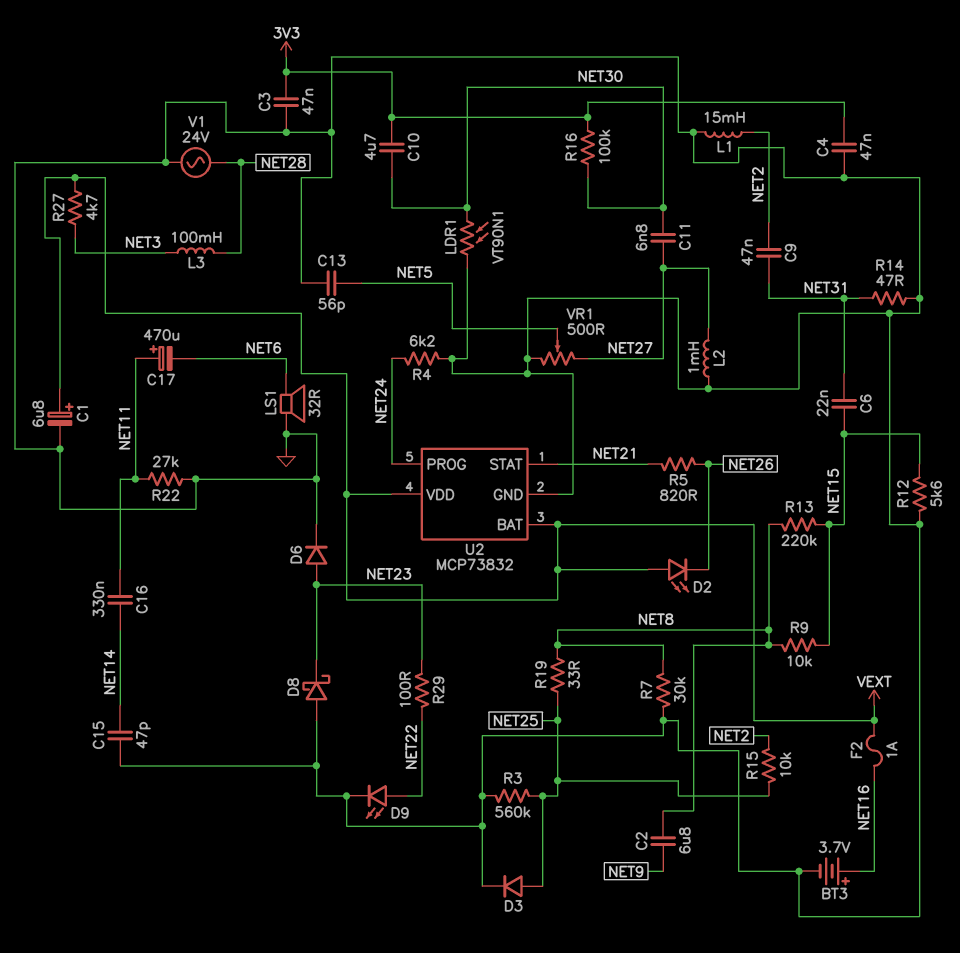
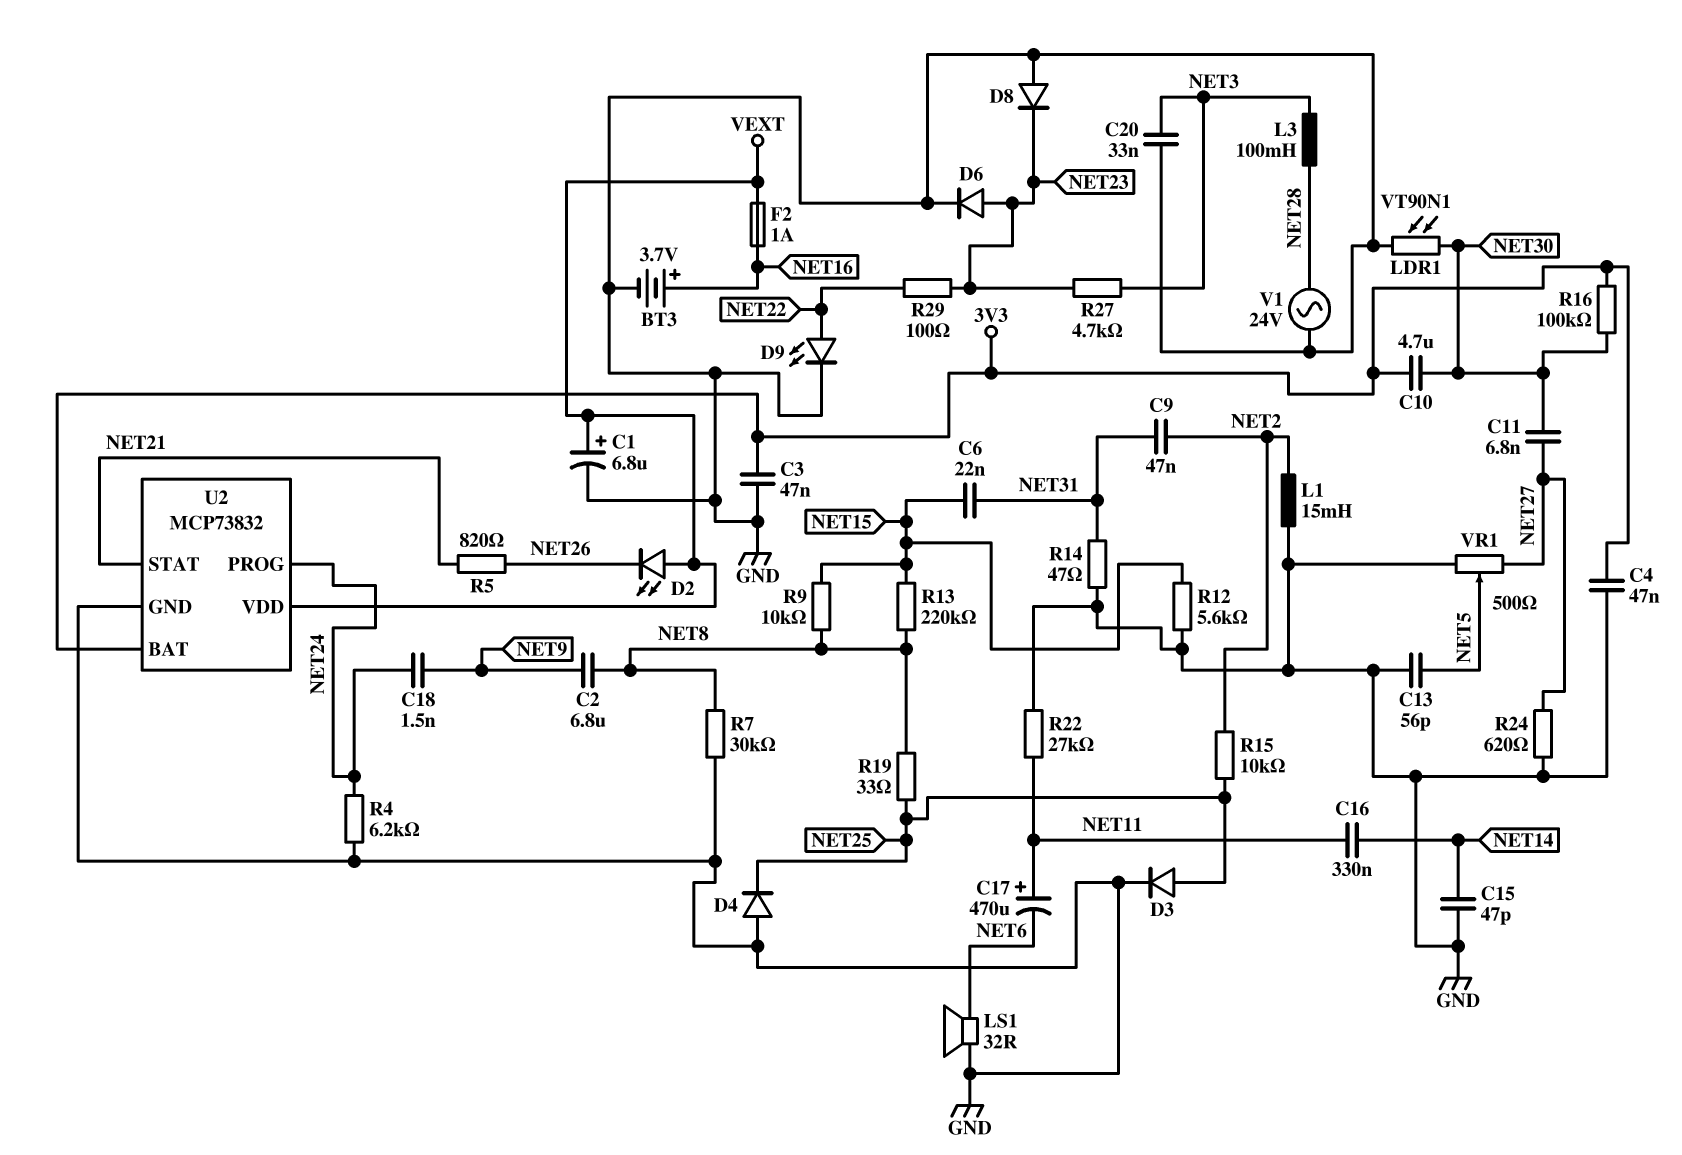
C18: none -> 1.5nF (NET9, NET24)
C20: none -> 33nF (GND, NET3)
D4: none -> diode (A GND, K NET25)
D8: schottky (A GND, K NET23) -> diode (A GND, K NET23)
L2: 1mH (GND, NET27) -> none
R3: 560k (GND, NET25) -> none
R24: none -> 620 (GND, NET27)
R27: 4.7k (NET3, VEXT) -> 4.7k (NET3, NET23)
U2 pin BAT: VEXT -> 3V3

